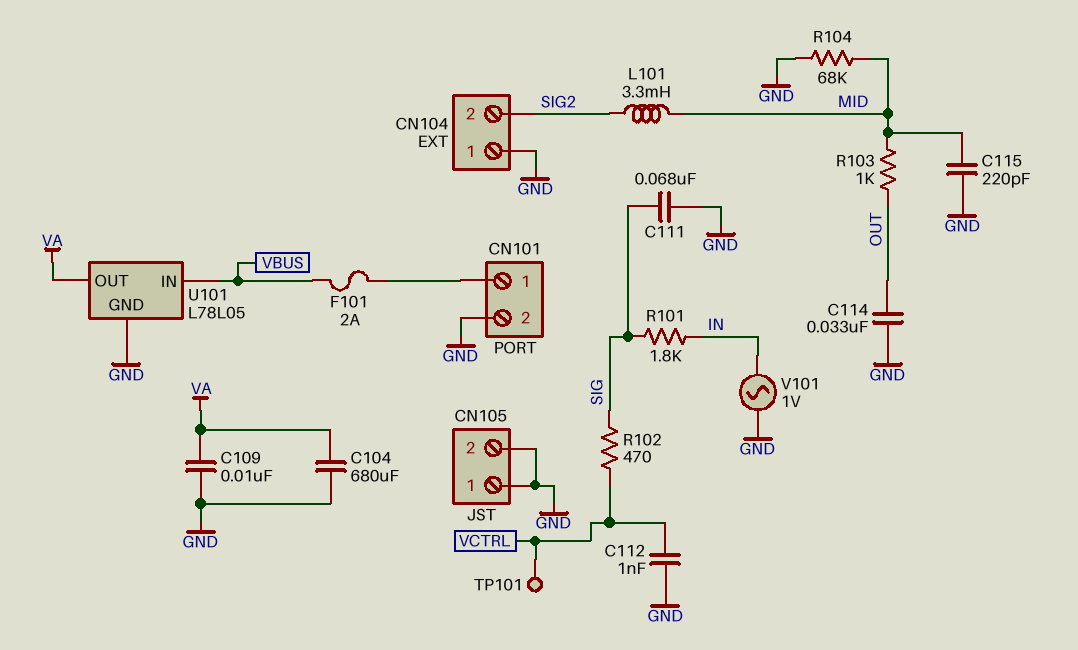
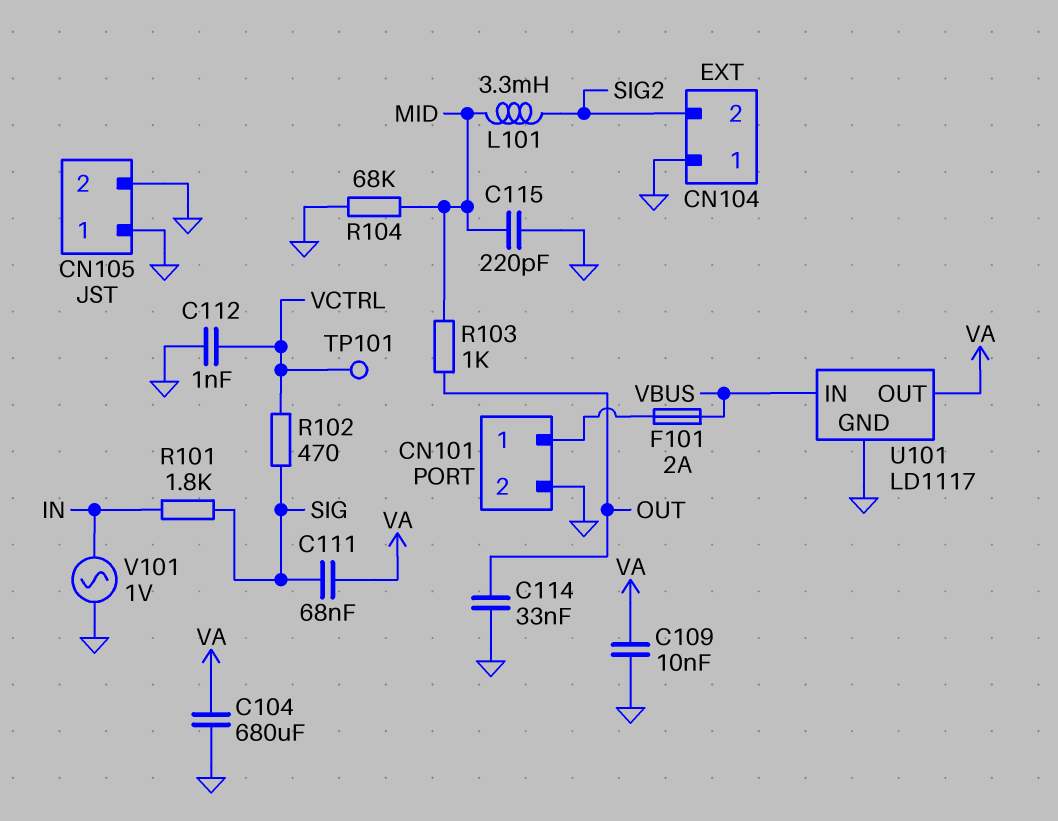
C111: 68nF (GND, SIG) -> 68nF (SIG, VA)
U101: L78L05 -> LD1117

